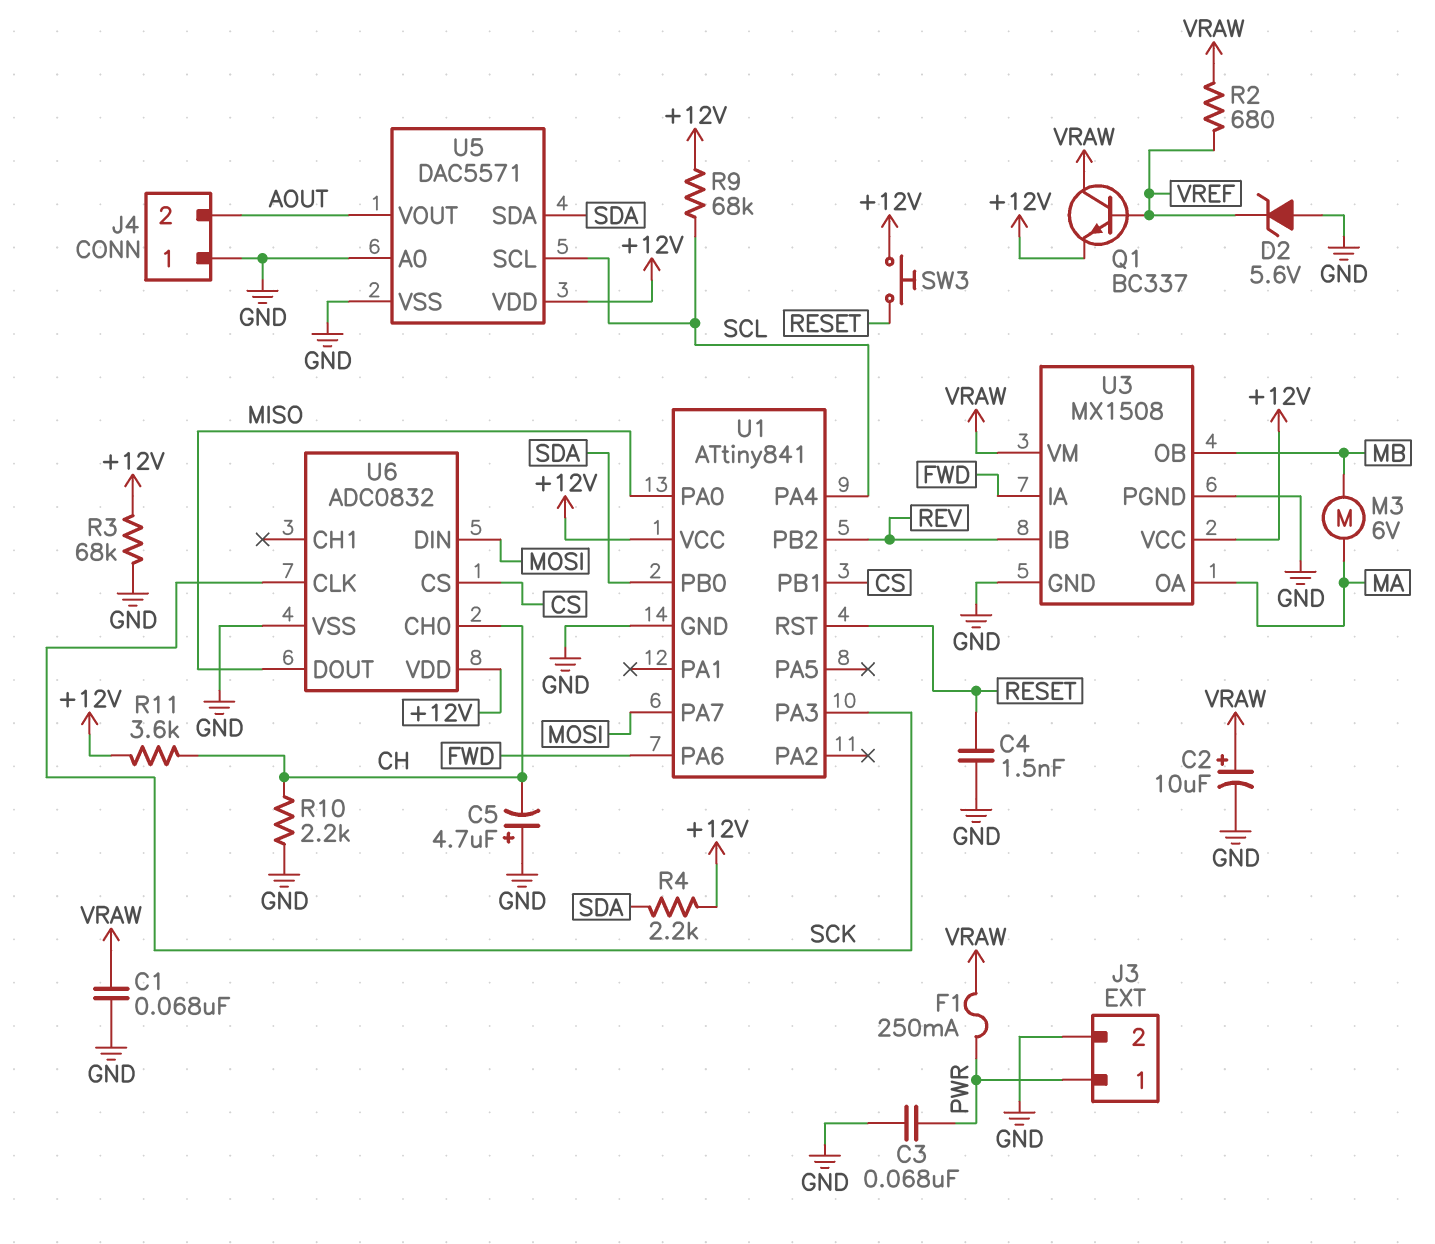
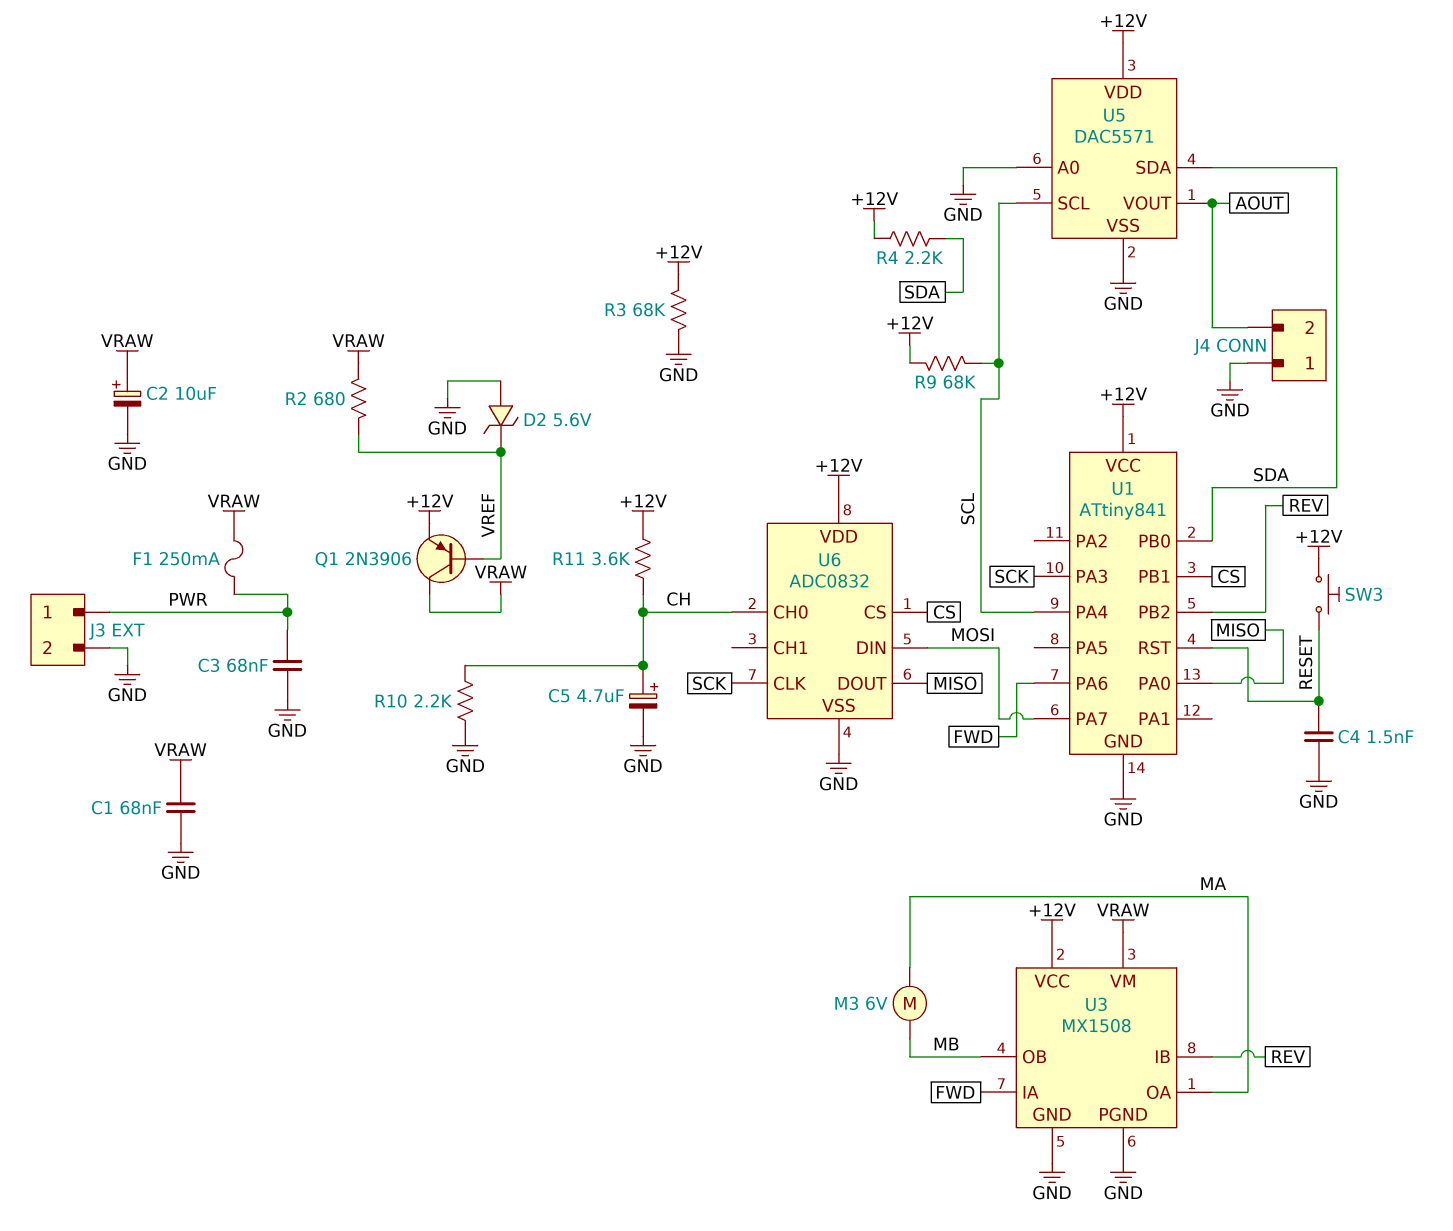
C5: 4.7uF (plus GND, minus CH) -> 4.7uF (plus CH, minus GND)
Q1: NPN BC337 (B VREF, C VRAW, E +12V) -> PNP 2N3906 (B VREF, C VRAW, E +12V)

